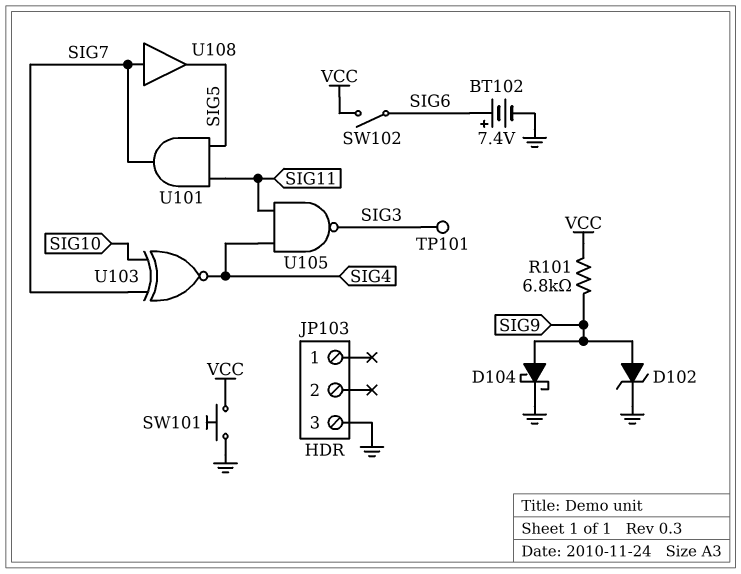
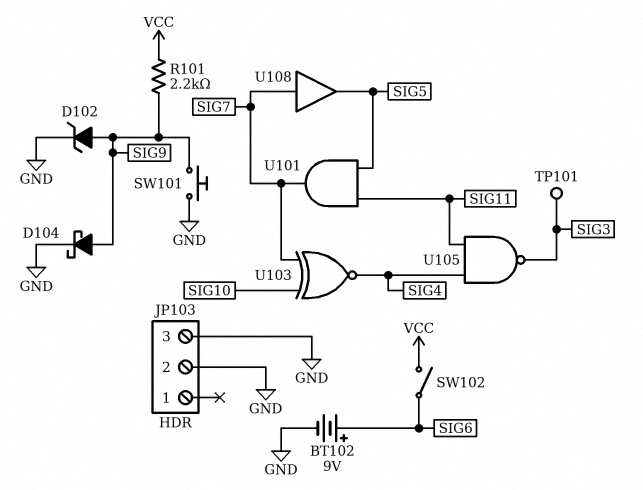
BT102: 7.4V (plus SIG6, minus GND) -> 9V (plus SIG6, minus GND)
JP103 pin 2: none -> GND
R101: 6.8k (SIG9, VCC) -> 2.2k (SIG9, VCC)
SW101: button (GND, VCC) -> button (GND, SIG9)

